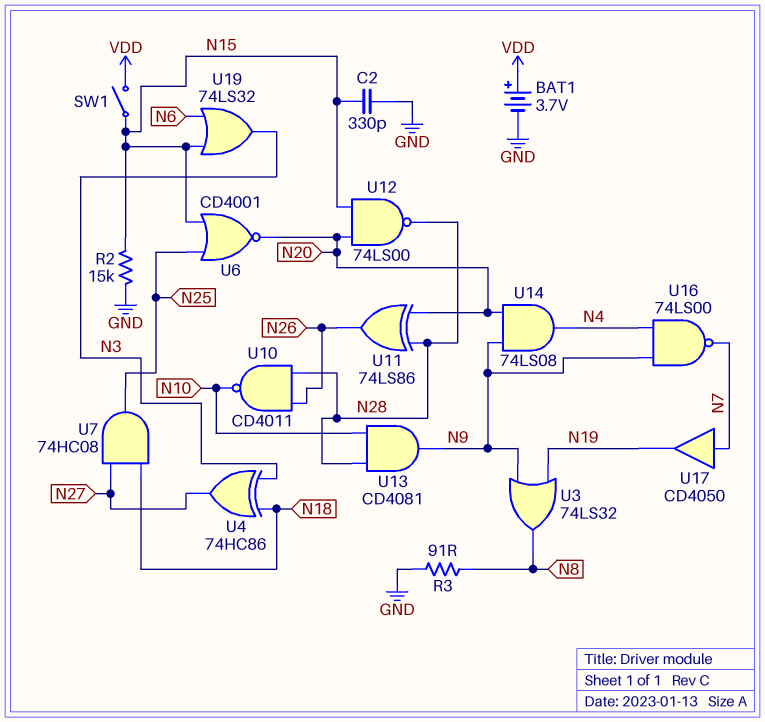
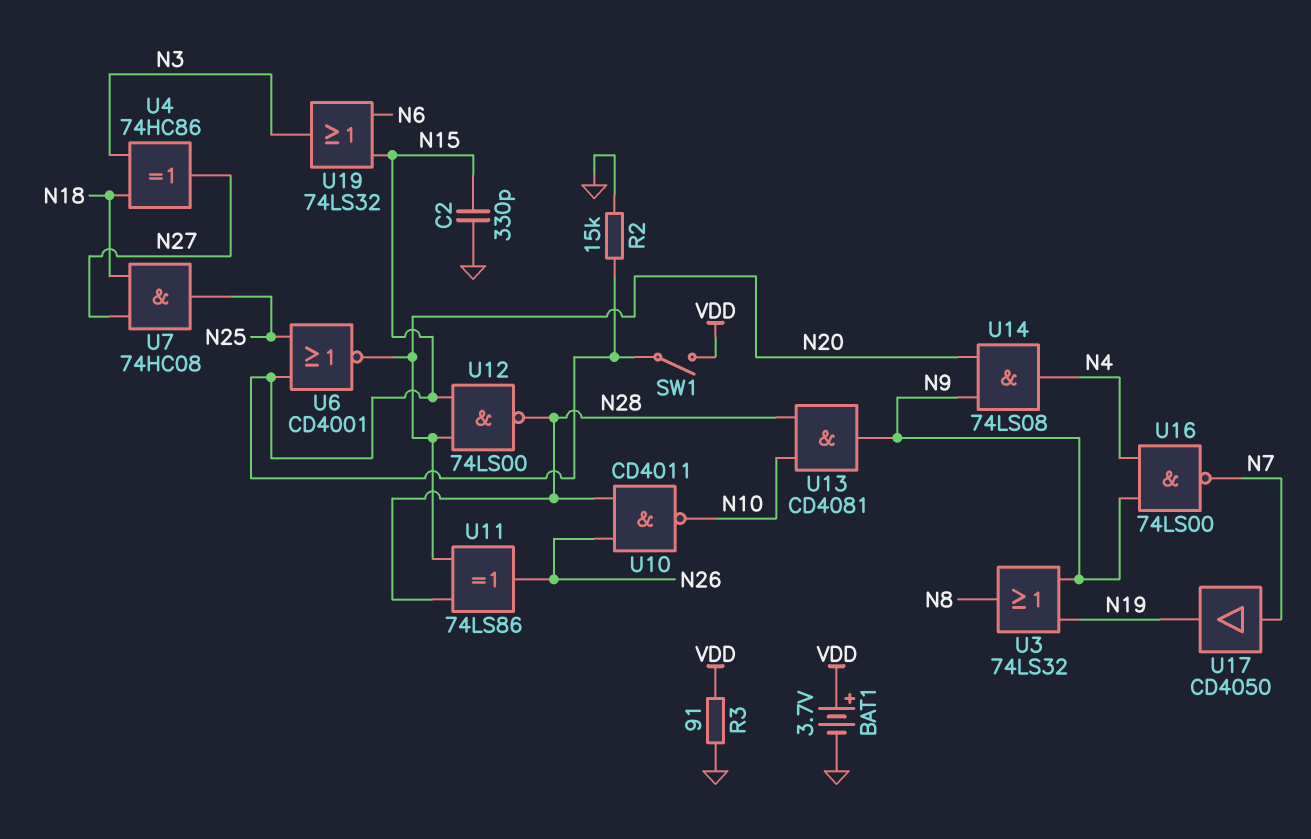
R3: 91 (GND, N8) -> 91 (GND, VDD)

